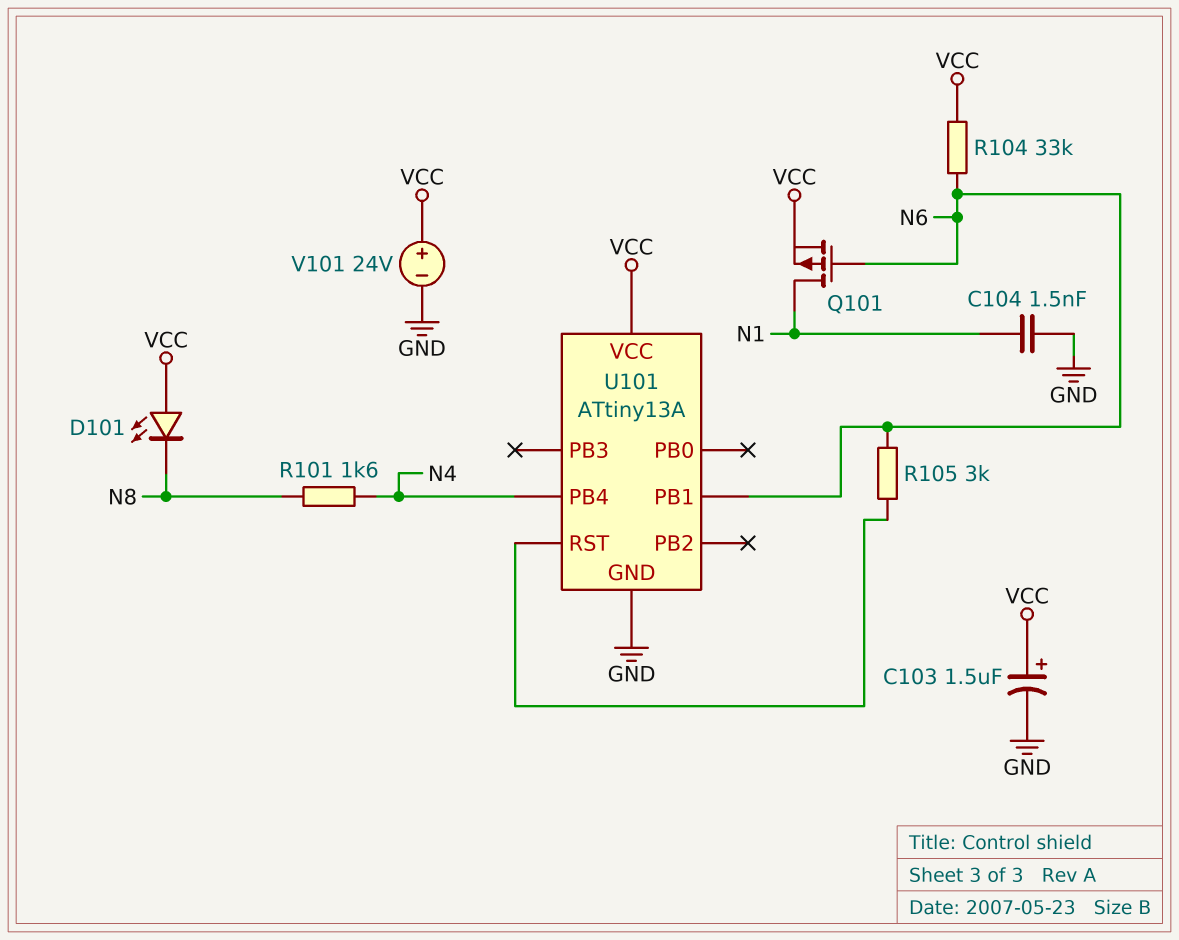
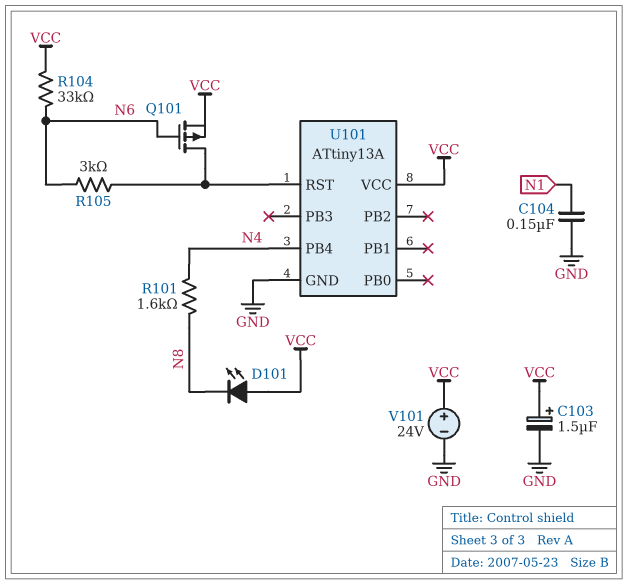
C104: 1.5nF (GND, N1) -> 150nF (GND, N1)
Q101: PMOS (G N6, D N1, S VCC) -> PMOS (G N6, D U101/RST, S VCC)
U101 pin PB1: N6 -> none

